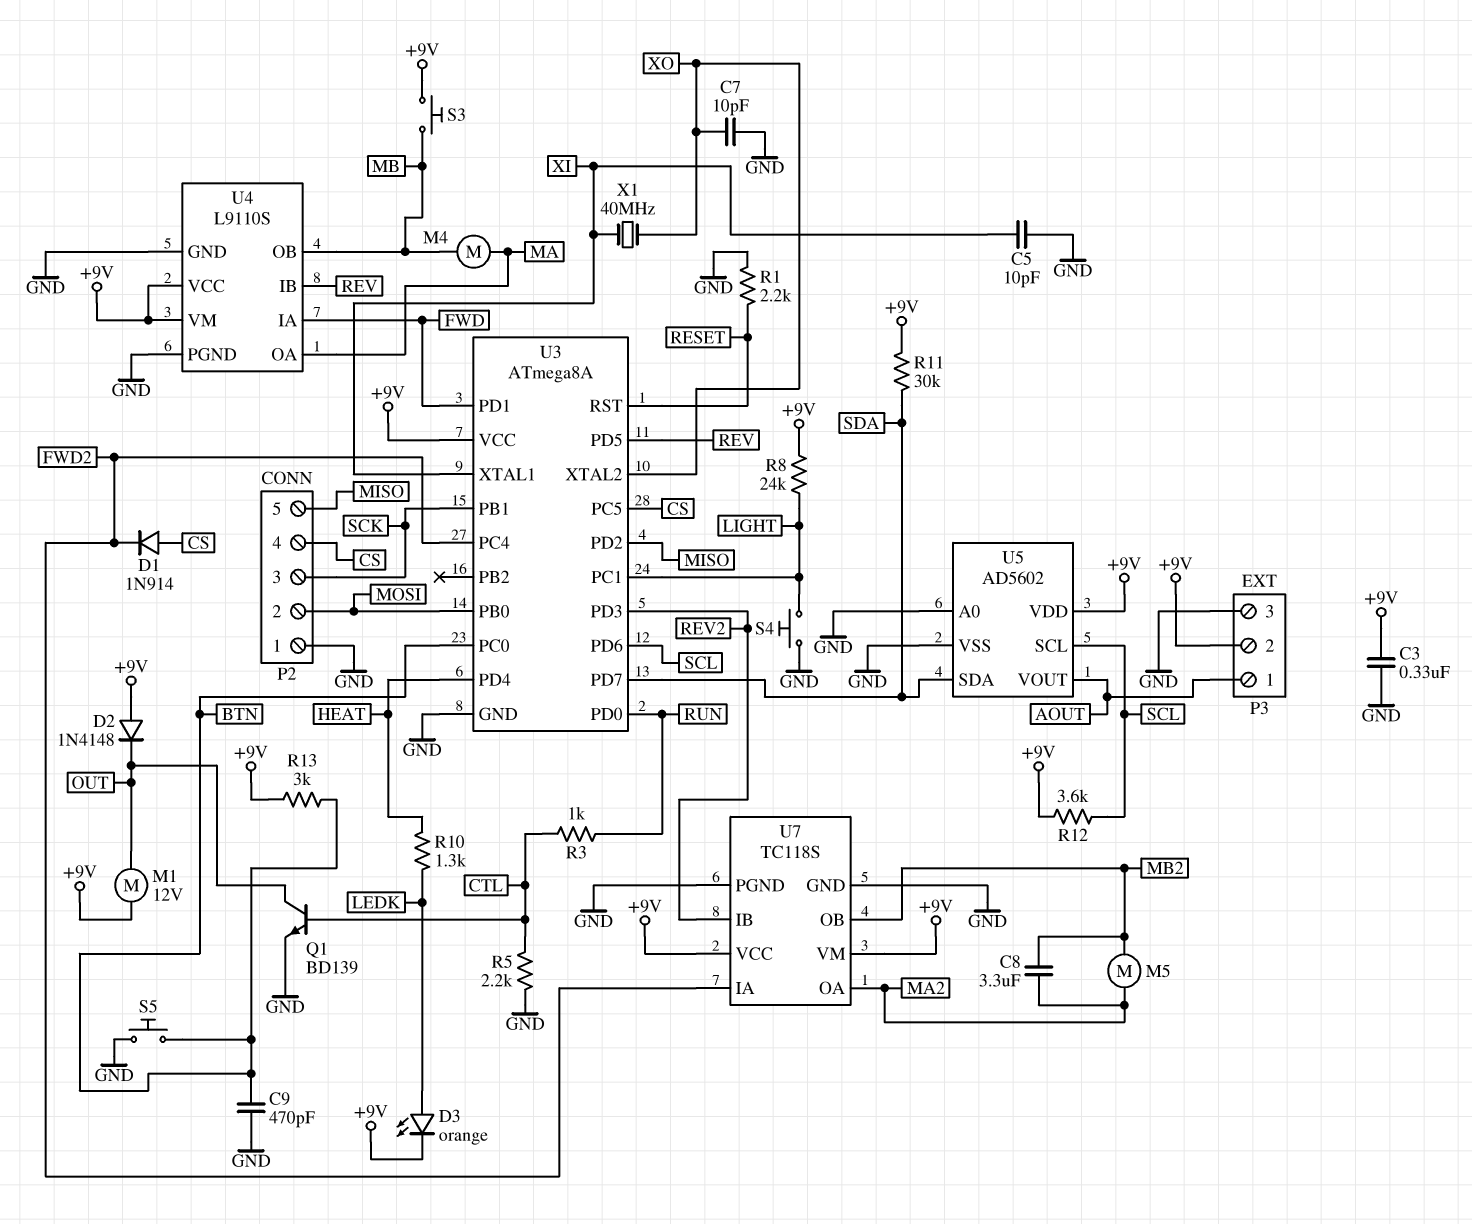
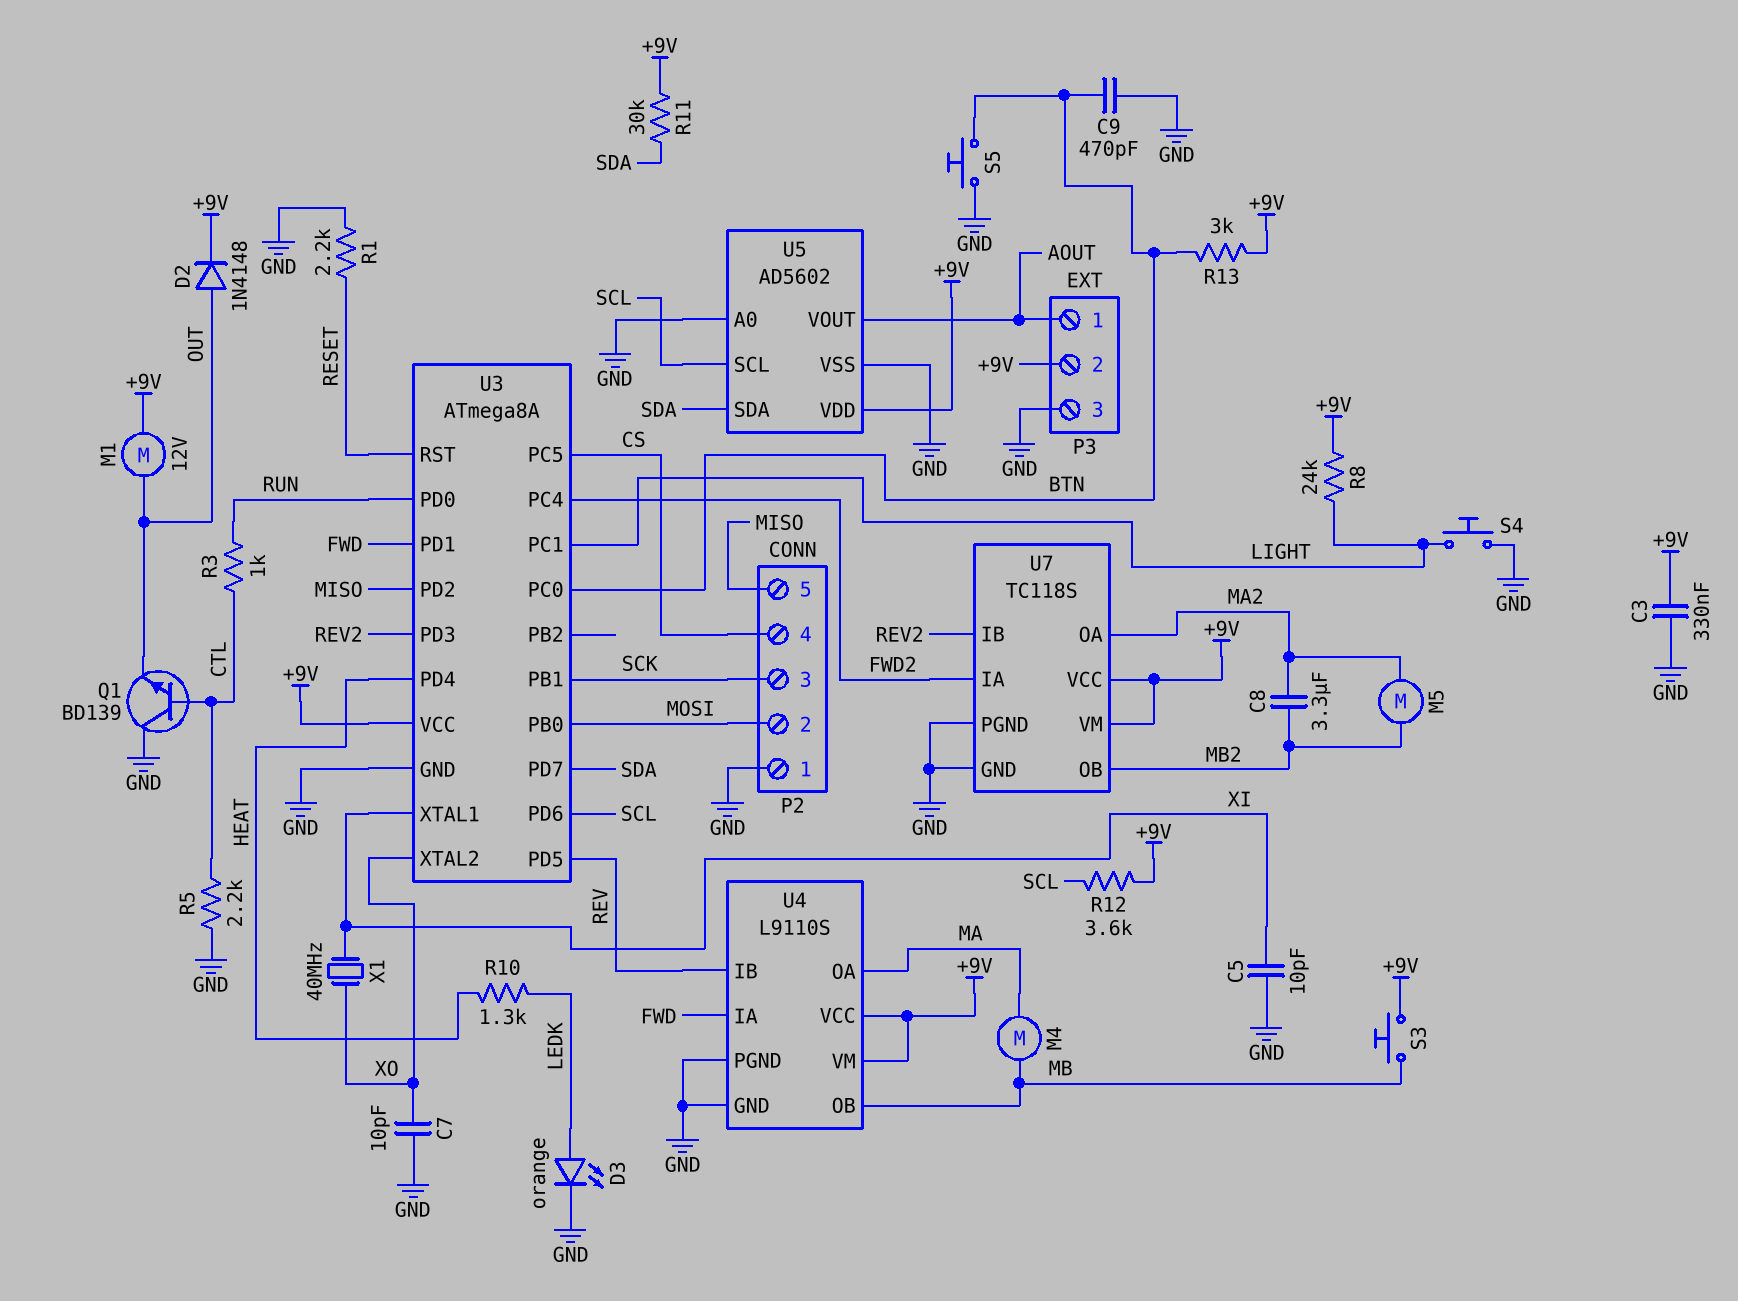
D1: diode 1N914 (A CS, K FWD2) -> none
D2: diode 1N4148 (A +9V, K OUT) -> diode 1N4148 (A OUT, K +9V)
D3: LED orange (A LEDK, K +9V) -> LED orange (A LEDK, K GND)
Q1: NPN BD139 (B CTL, C OUT, E GND) -> NPN BD139 (B CTL, C GND, E OUT)

